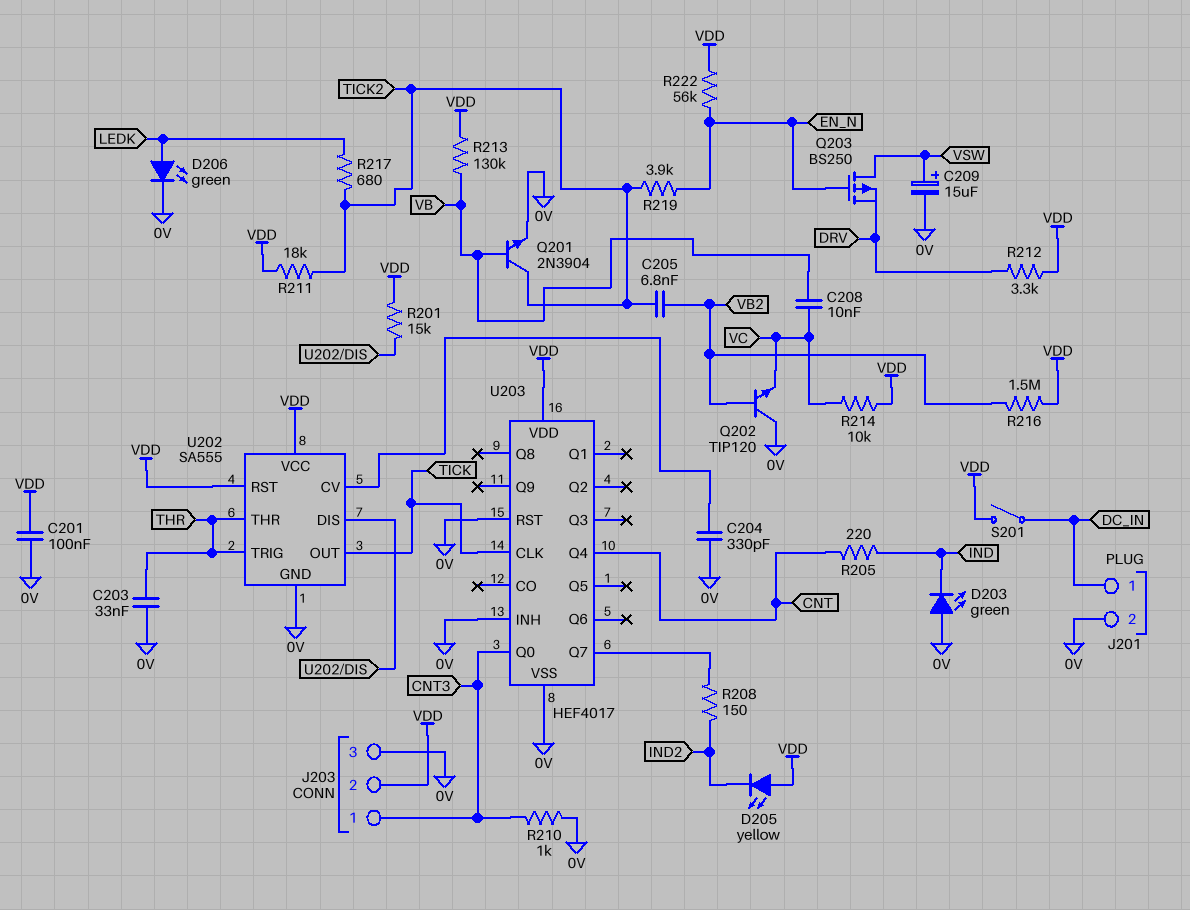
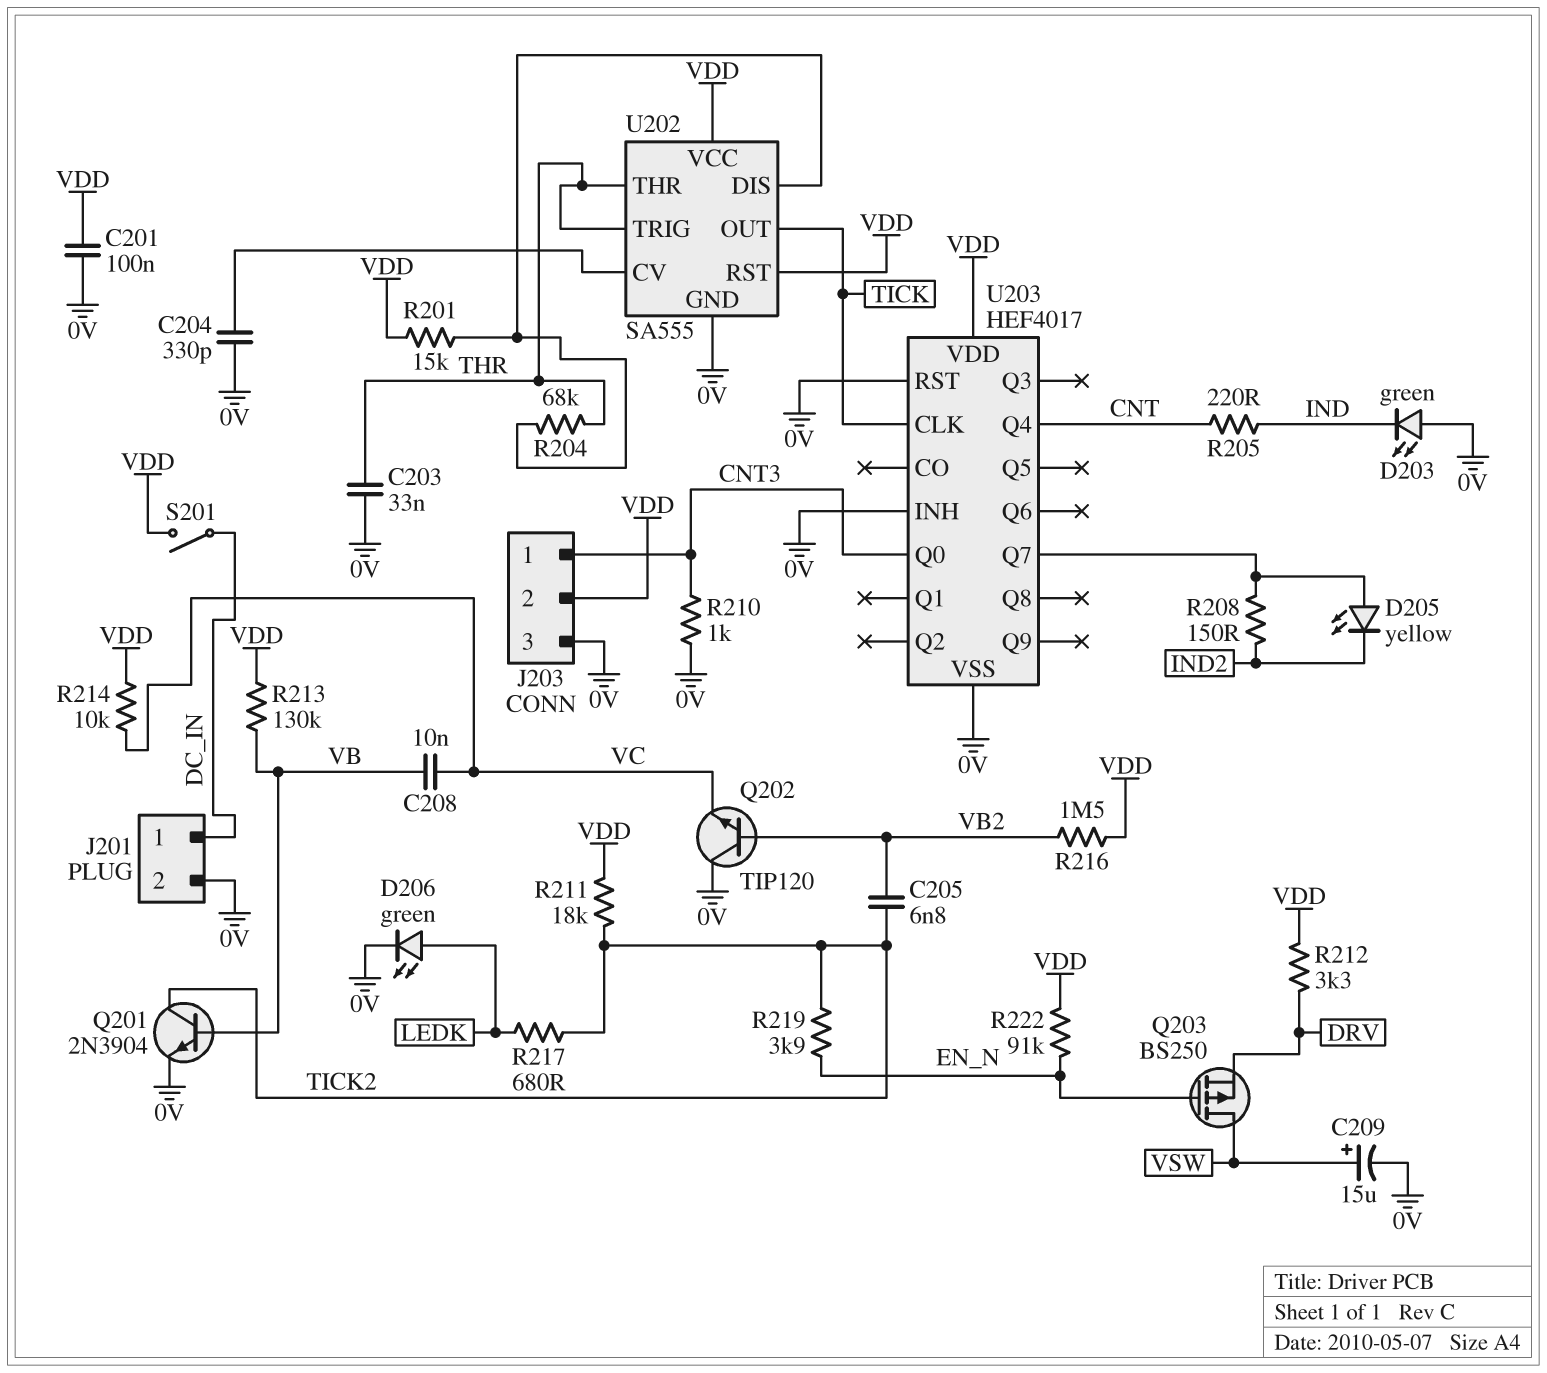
D205: LED yellow (A VDD, K IND2) -> LED yellow (A U203/Q7, K IND2)
R204: none -> 68k (THR, U202/DIS)
R222: 56k (EN_N, VDD) -> 91k (EN_N, VDD)

